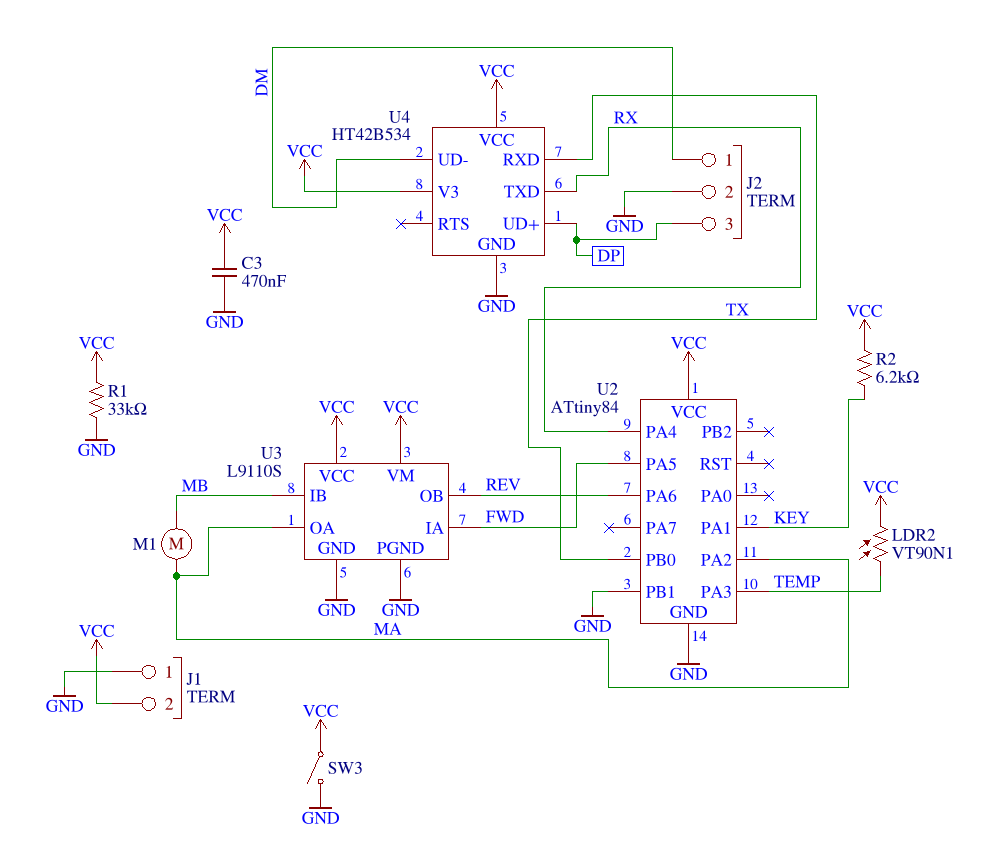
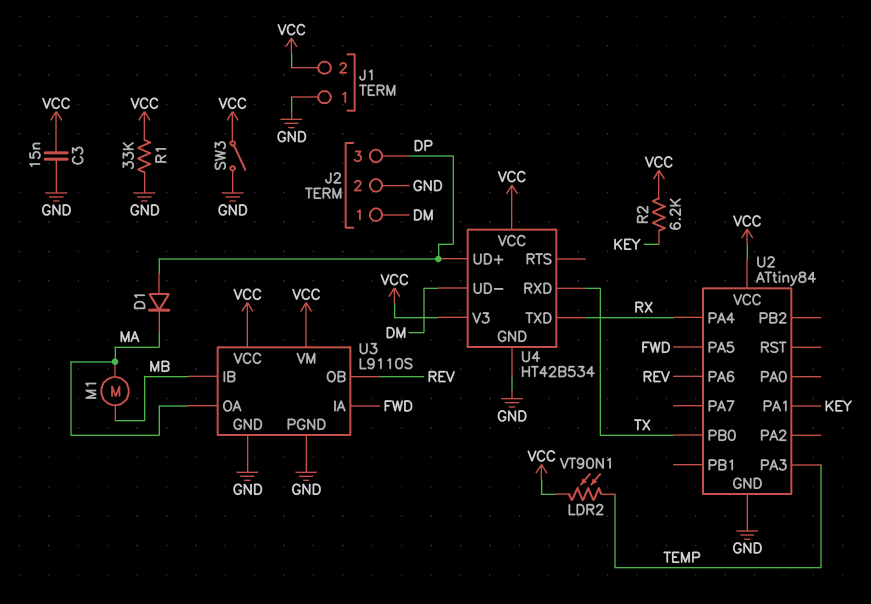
C3: 470nF (GND, VCC) -> 15nF (GND, VCC)
D1: none -> diode (A DP, K MA)
U2 pin PA2: MA -> none
U2 pin PB1: GND -> none

